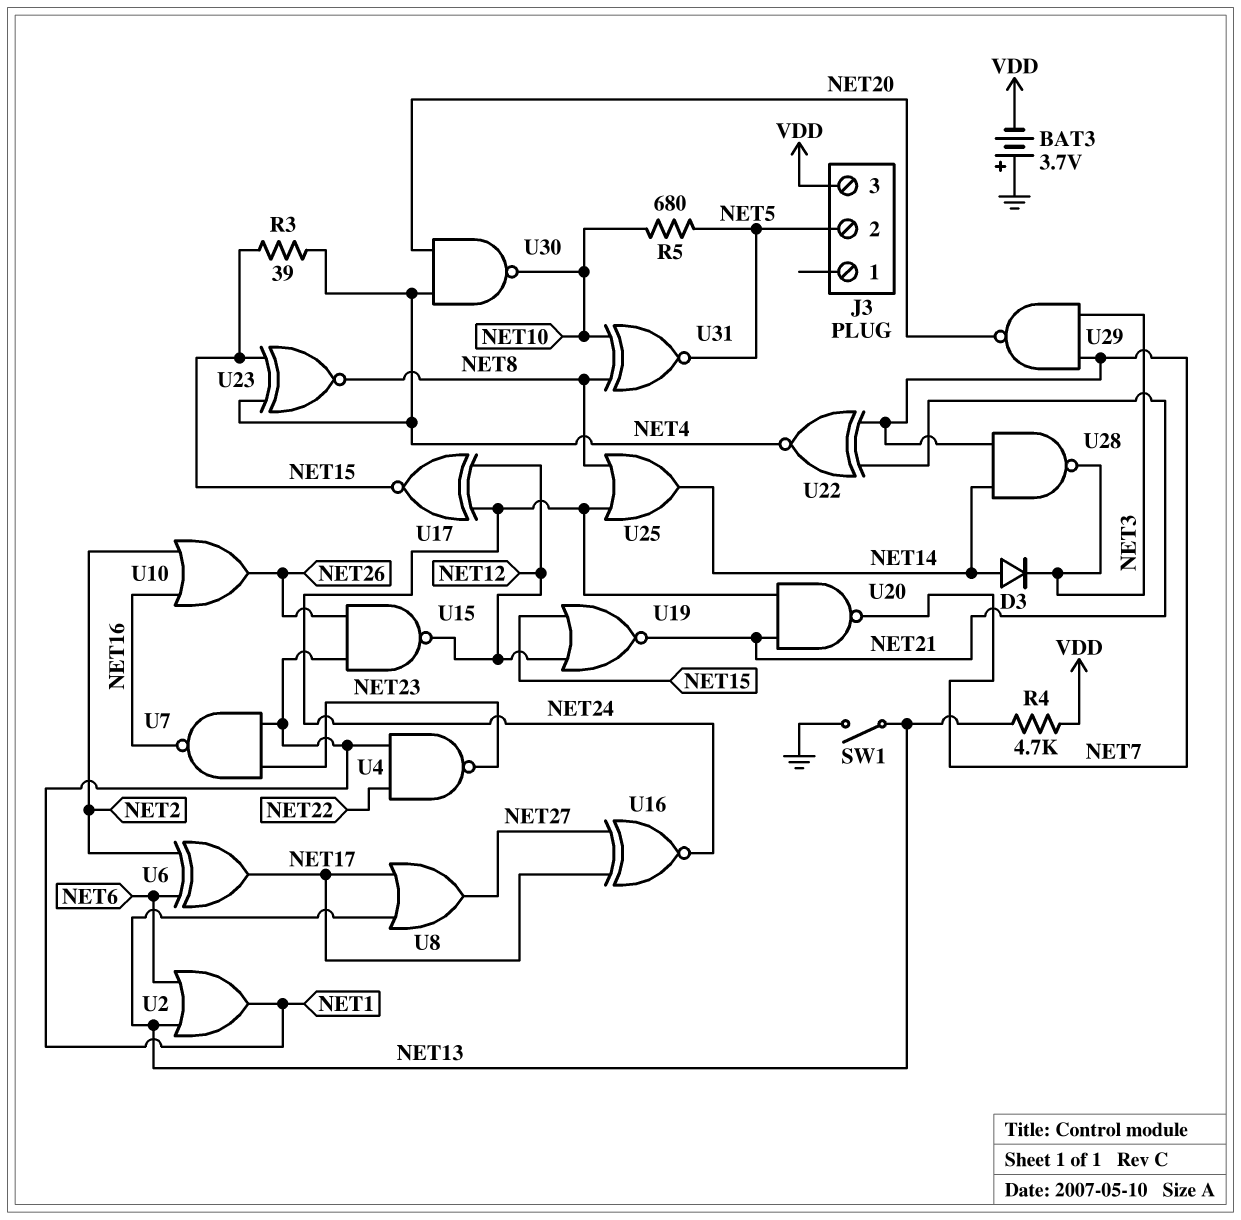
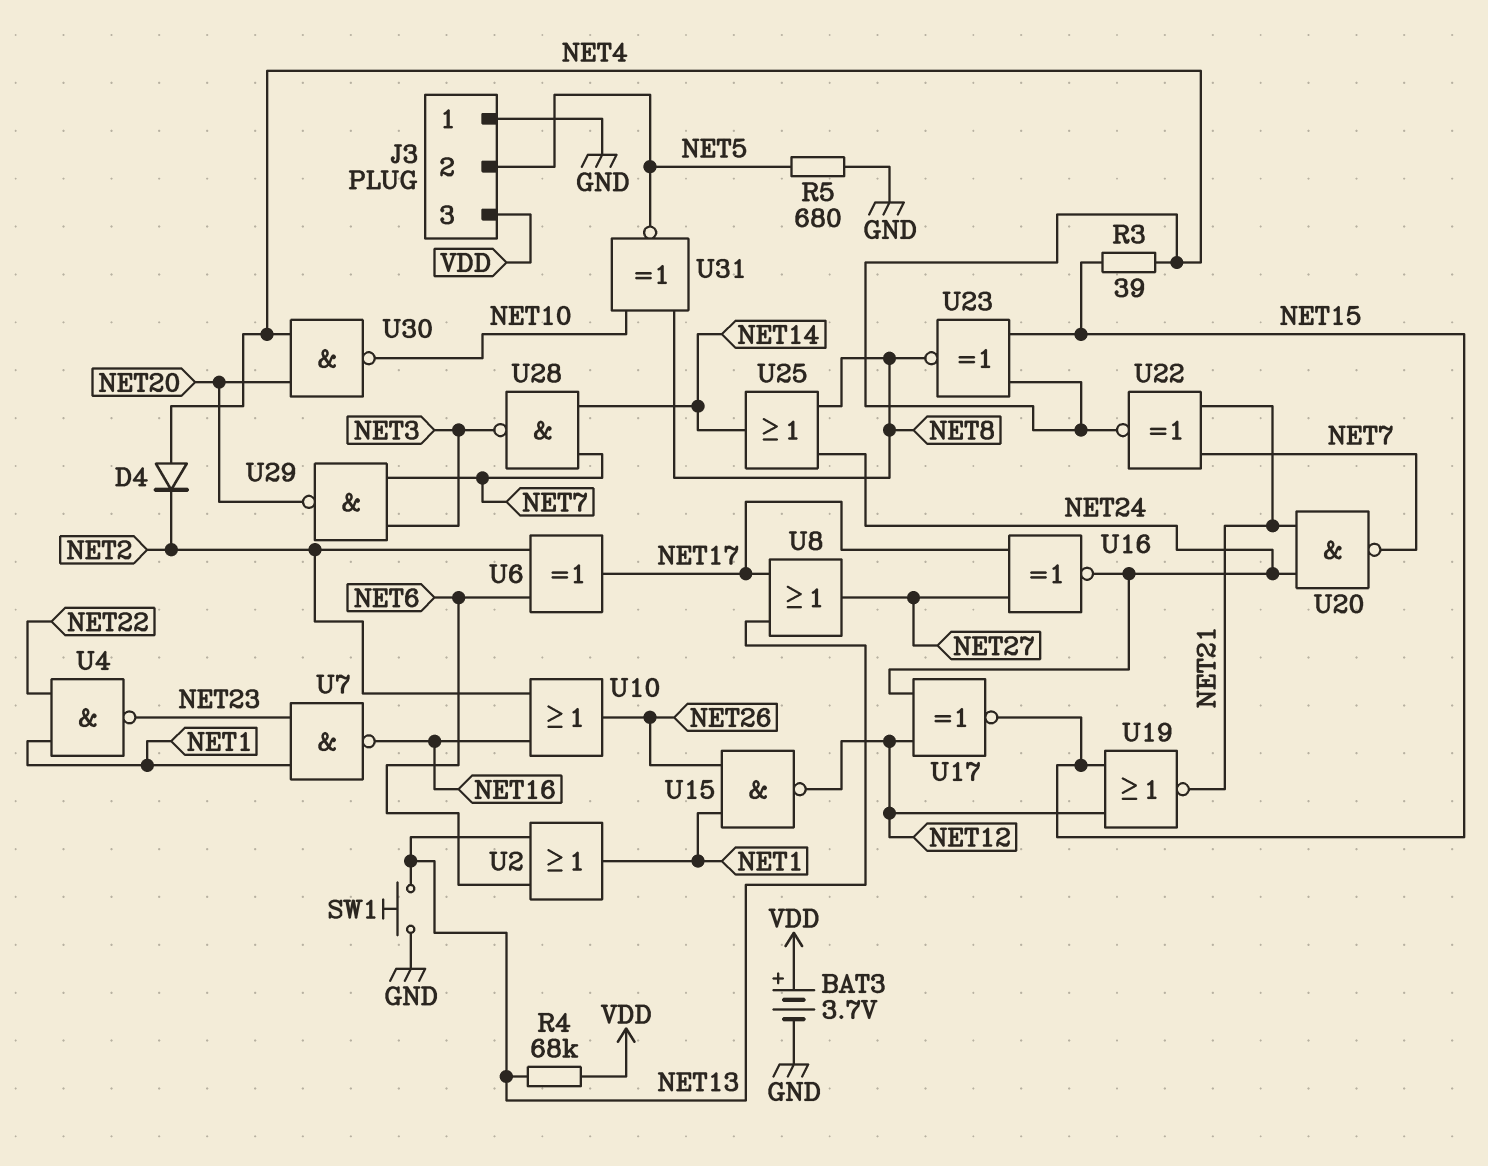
BAT3: 3.7V (plus GND, minus VDD) -> 3.7V (plus VDD, minus GND)
D3: diode (A NET14, K NET3) -> none
D4: none -> diode (A NET4, K NET2)
J3 pin 1: none -> GND
R4: 4.7k (NET13, VDD) -> 68k (NET13, VDD)
R5: 680 (NET5, NET10) -> 680 (GND, NET5)
SW1: switch (GND, NET13) -> button (GND, NET13)

